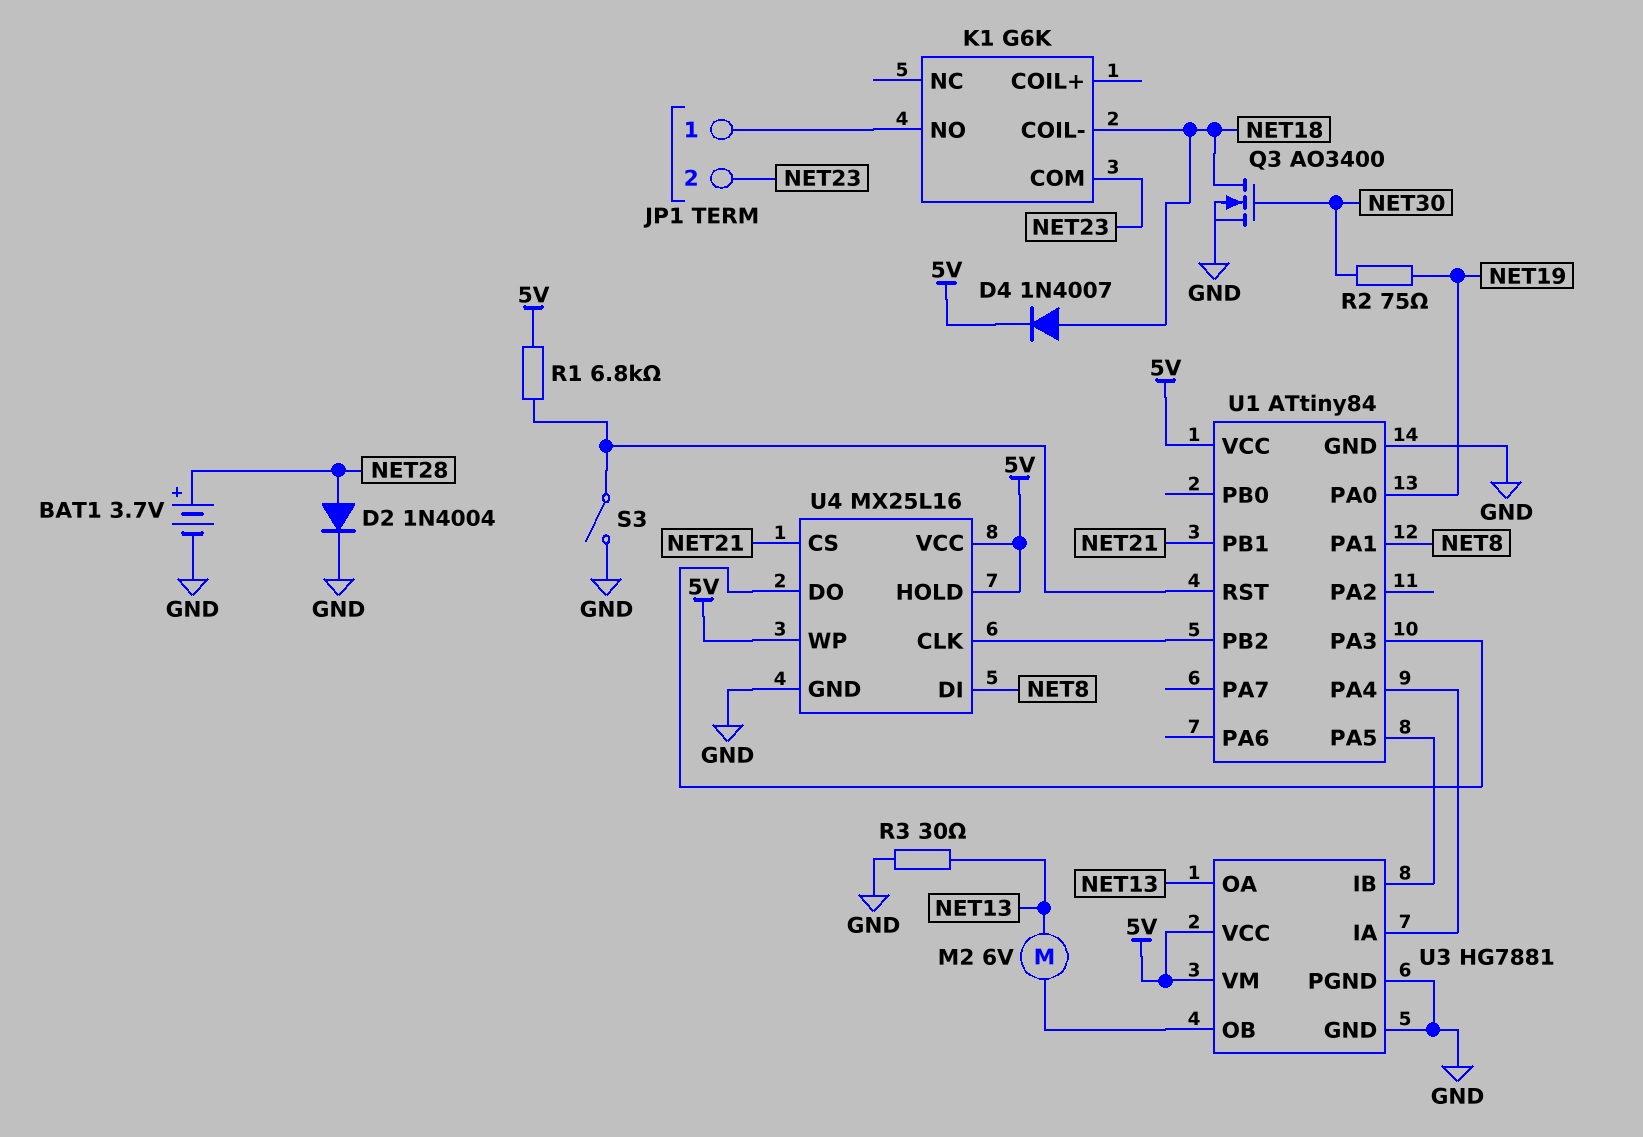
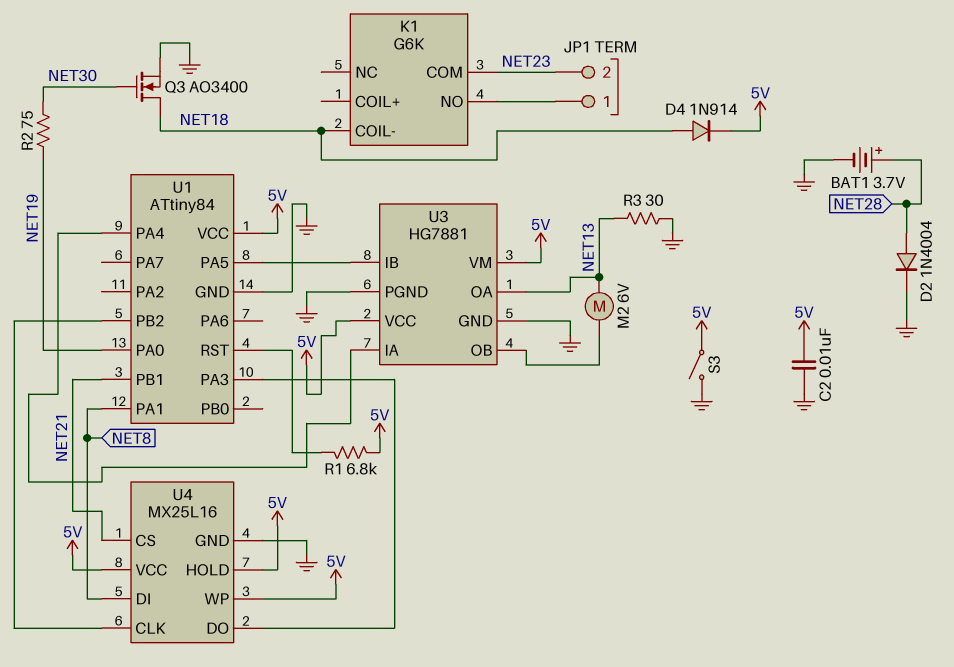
C2: none -> 10nF (5V, GND)
D4: diode 1N4007 (A NET18, K 5V) -> diode 1N914 (A NET18, K 5V)
S3: switch (GND, U1/RST) -> switch (5V, GND)

